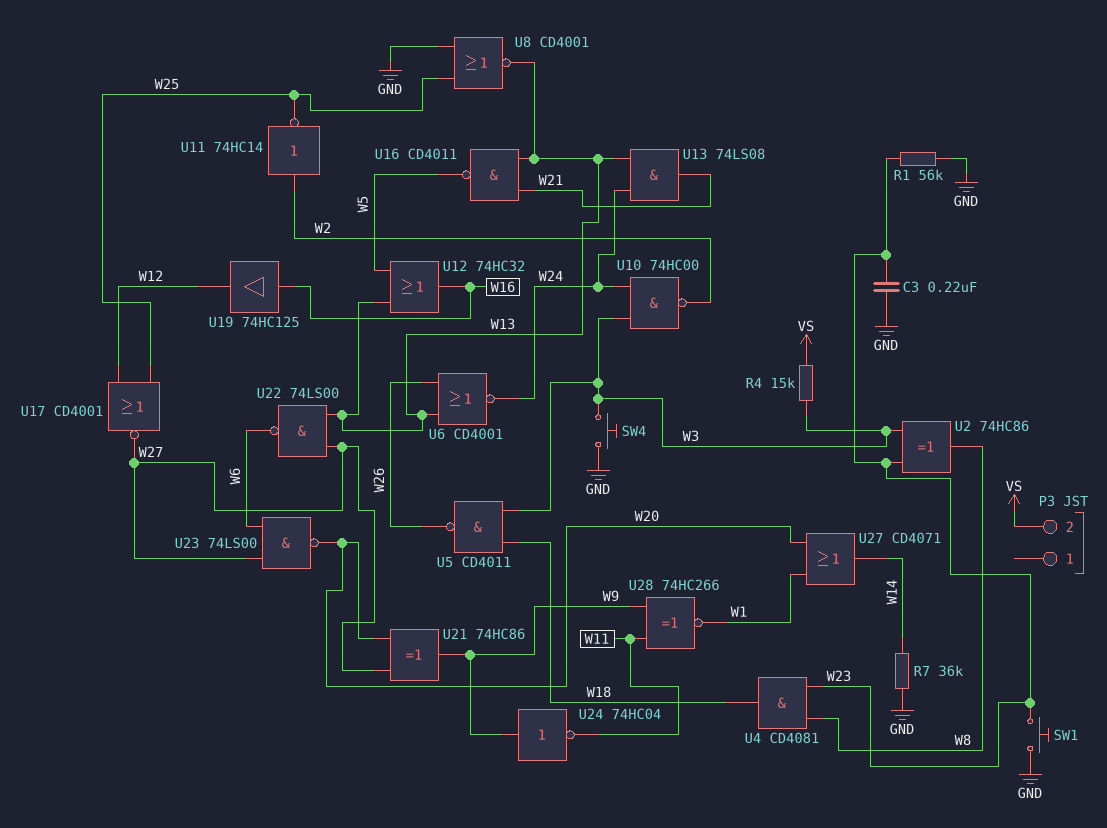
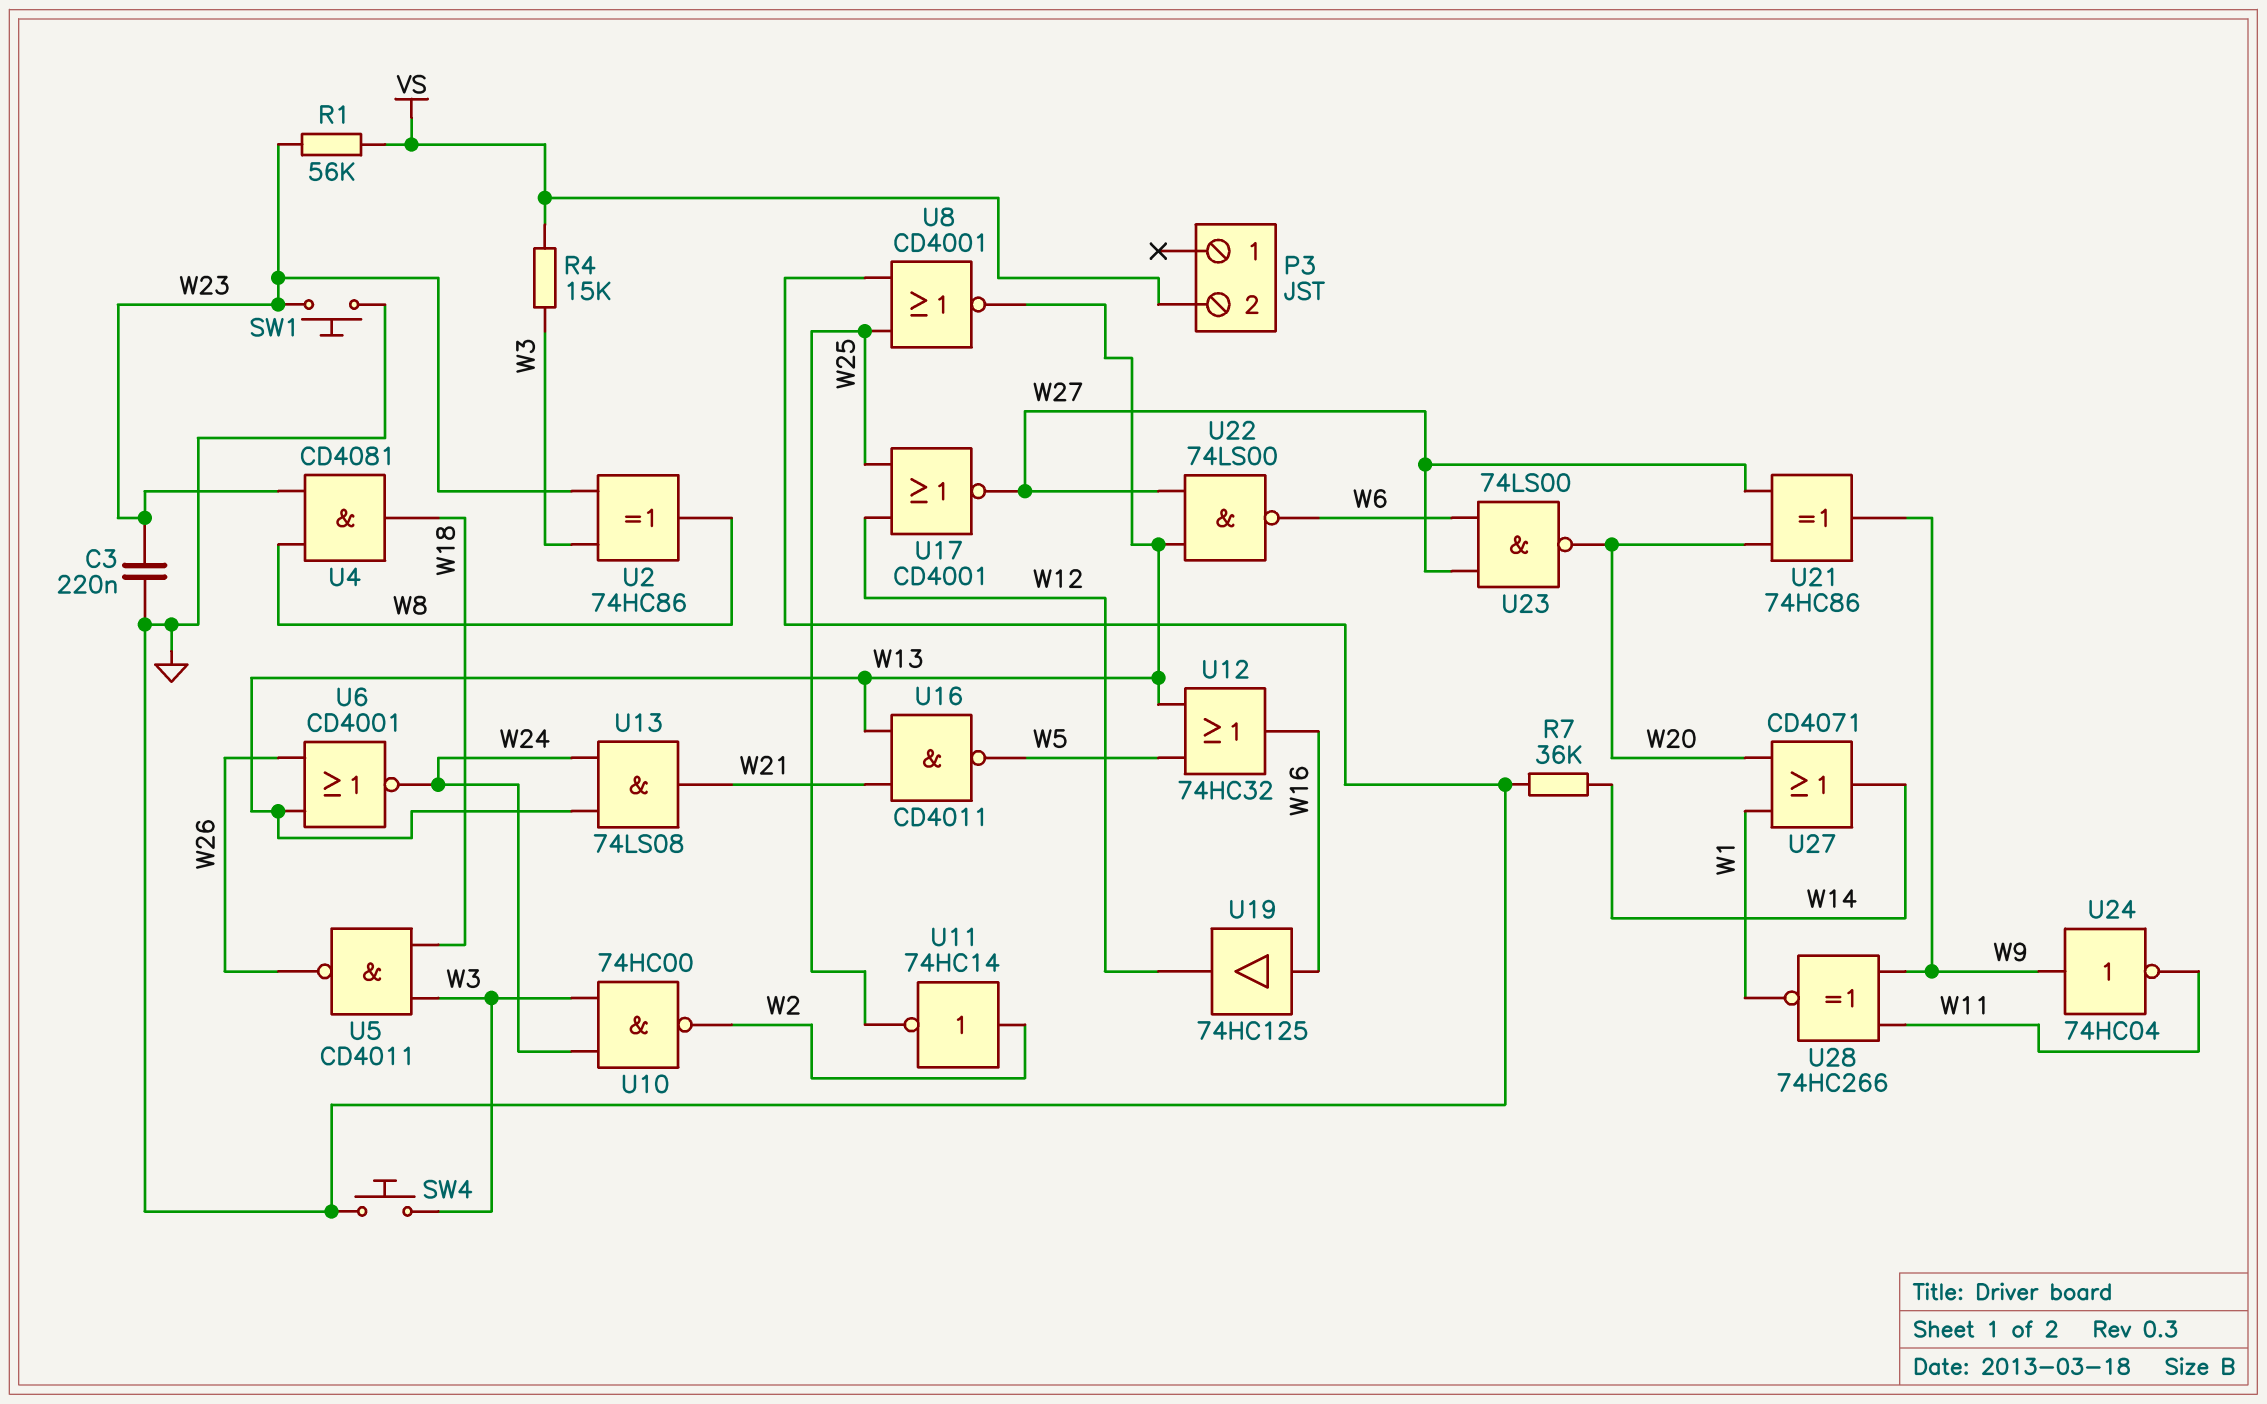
R1: 56k (GND, W23) -> 56k (VS, W23)

